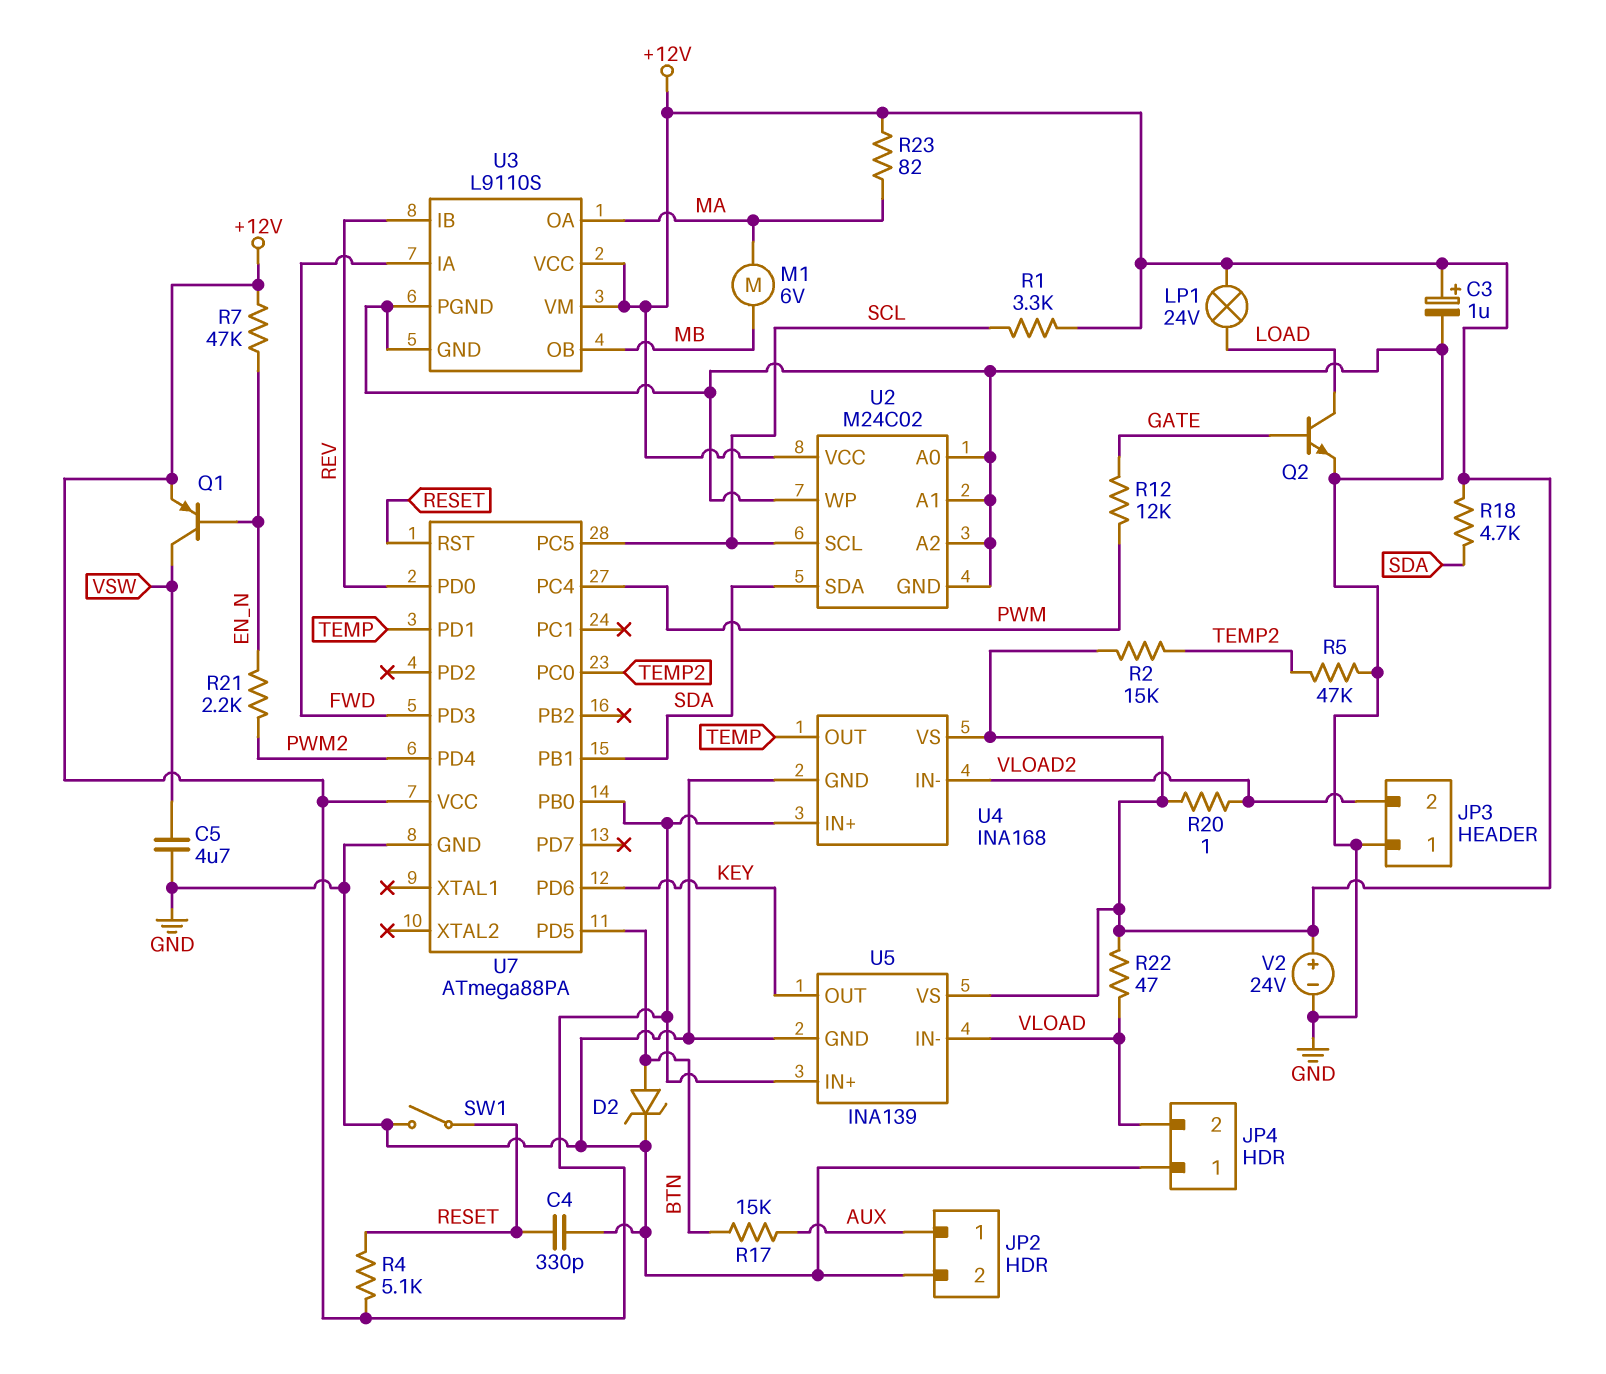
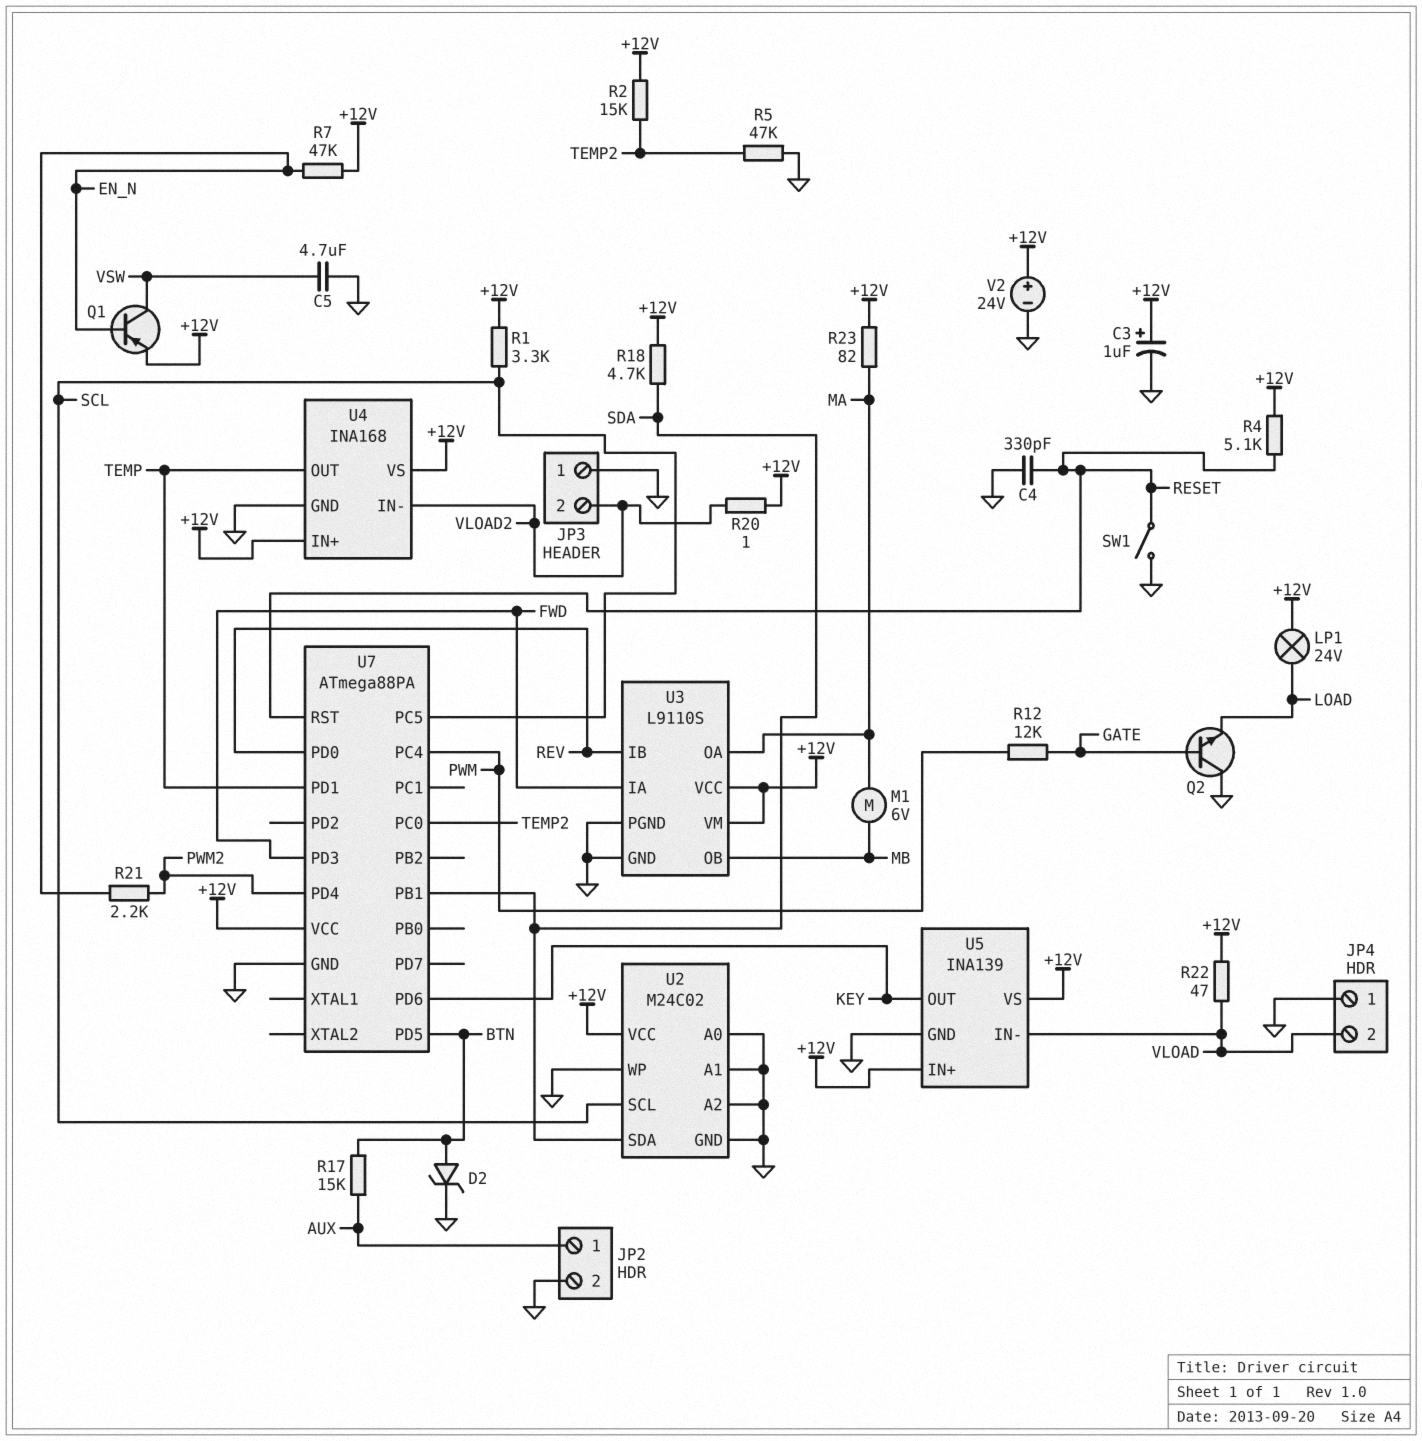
Q2: NPN (B GATE, C LOAD, E GND) -> NPN (B GATE, C GND, E LOAD)
U7 pin PB0: +12V -> none

